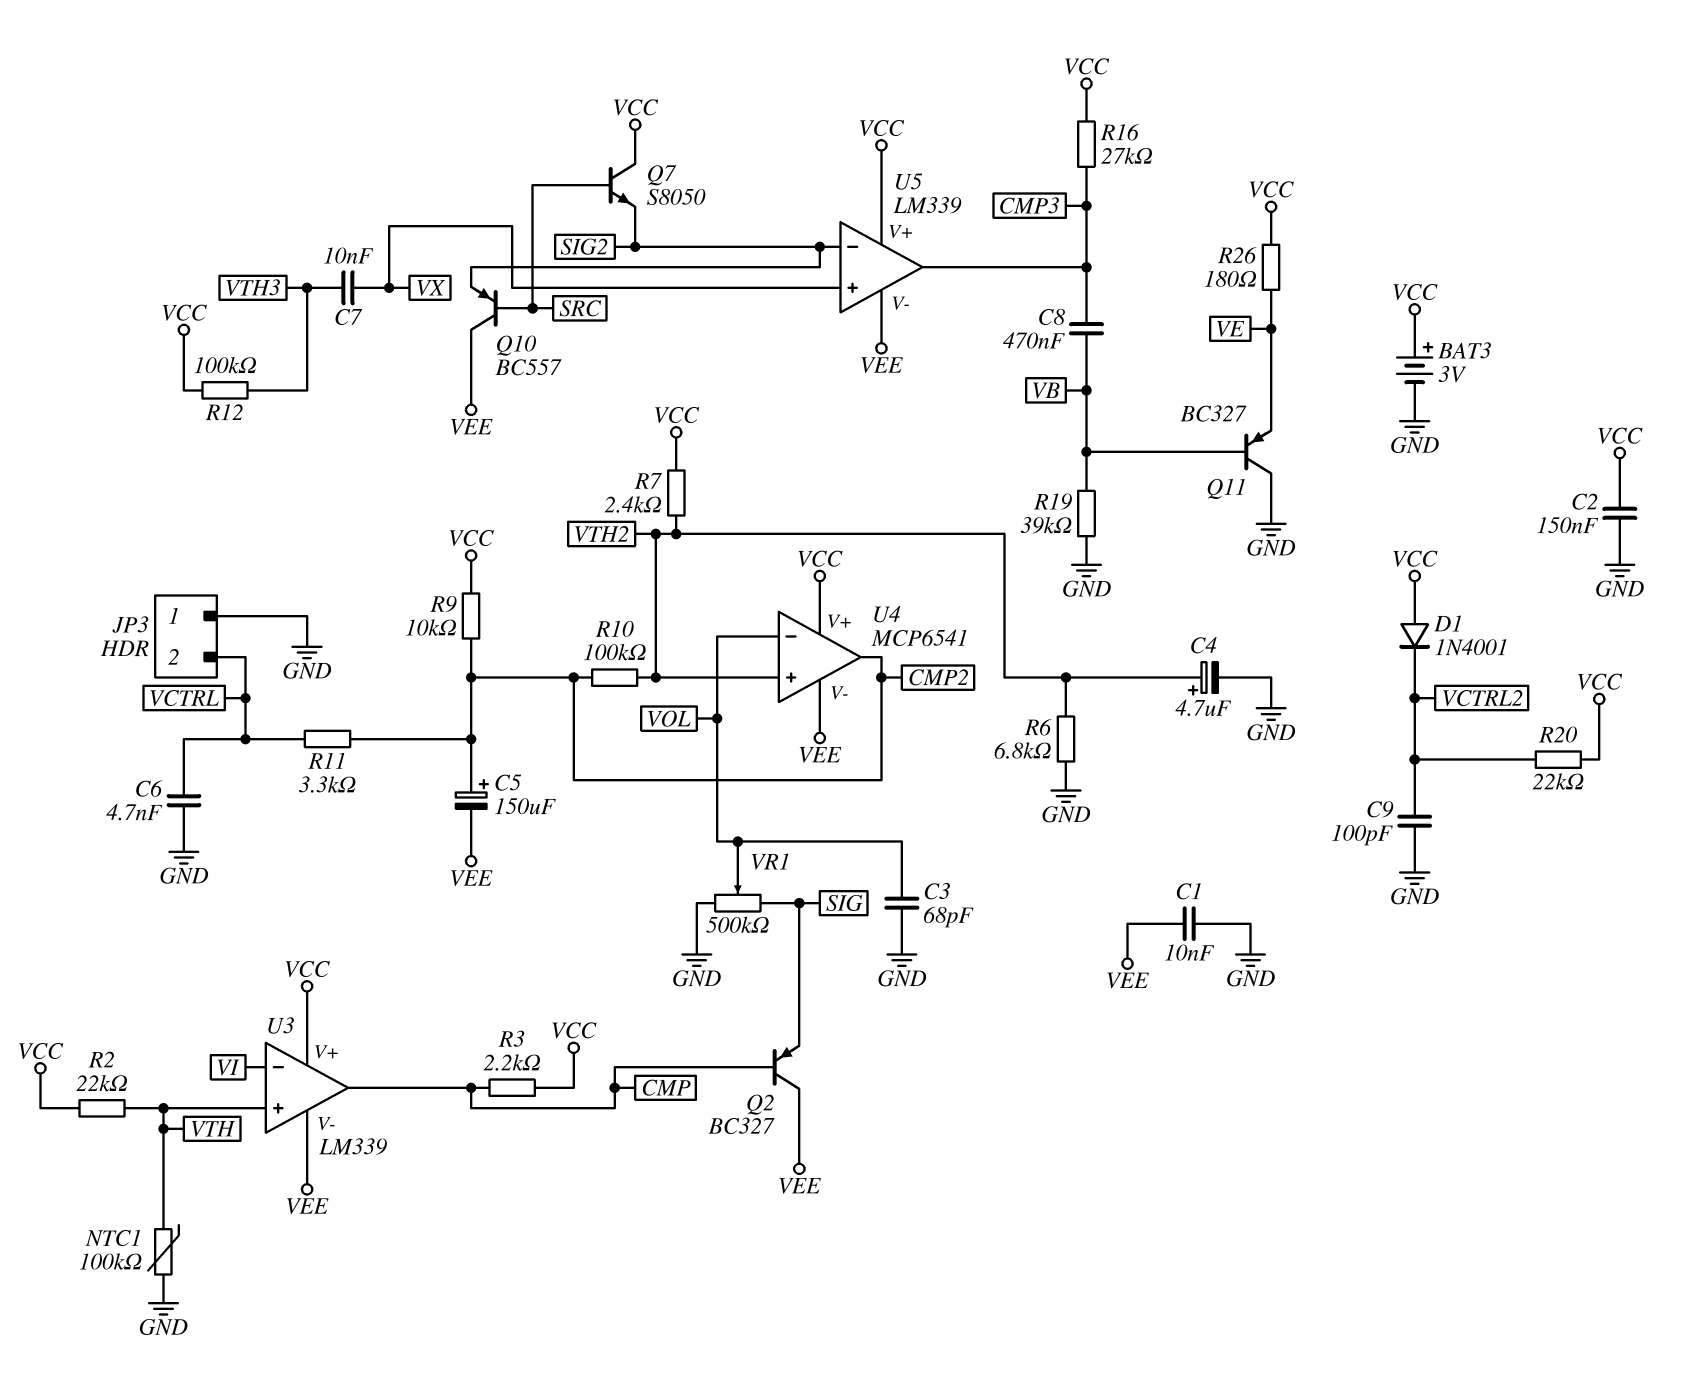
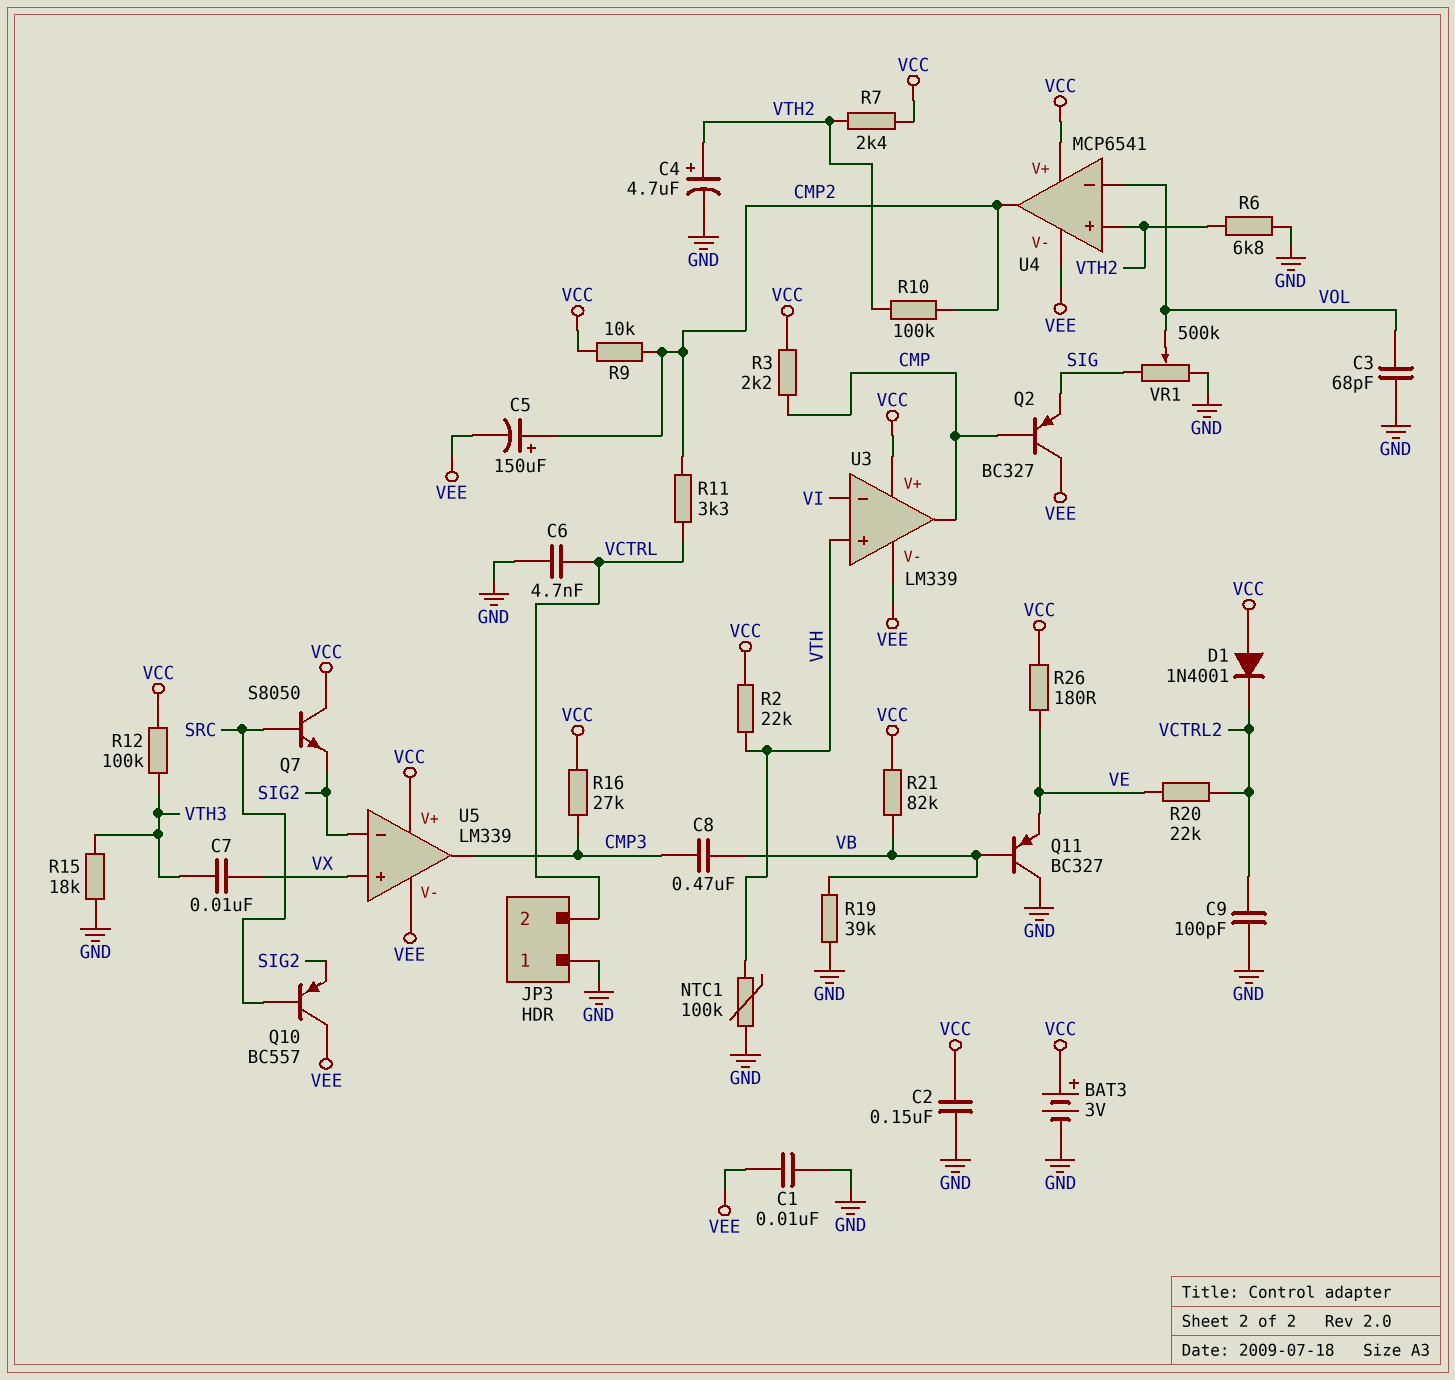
R15: none -> 18k (GND, VTH3)
R20: 22k (VCC, VCTRL2) -> 22k (VCTRL2, VE)
R21: none -> 82k (VB, VCC)

